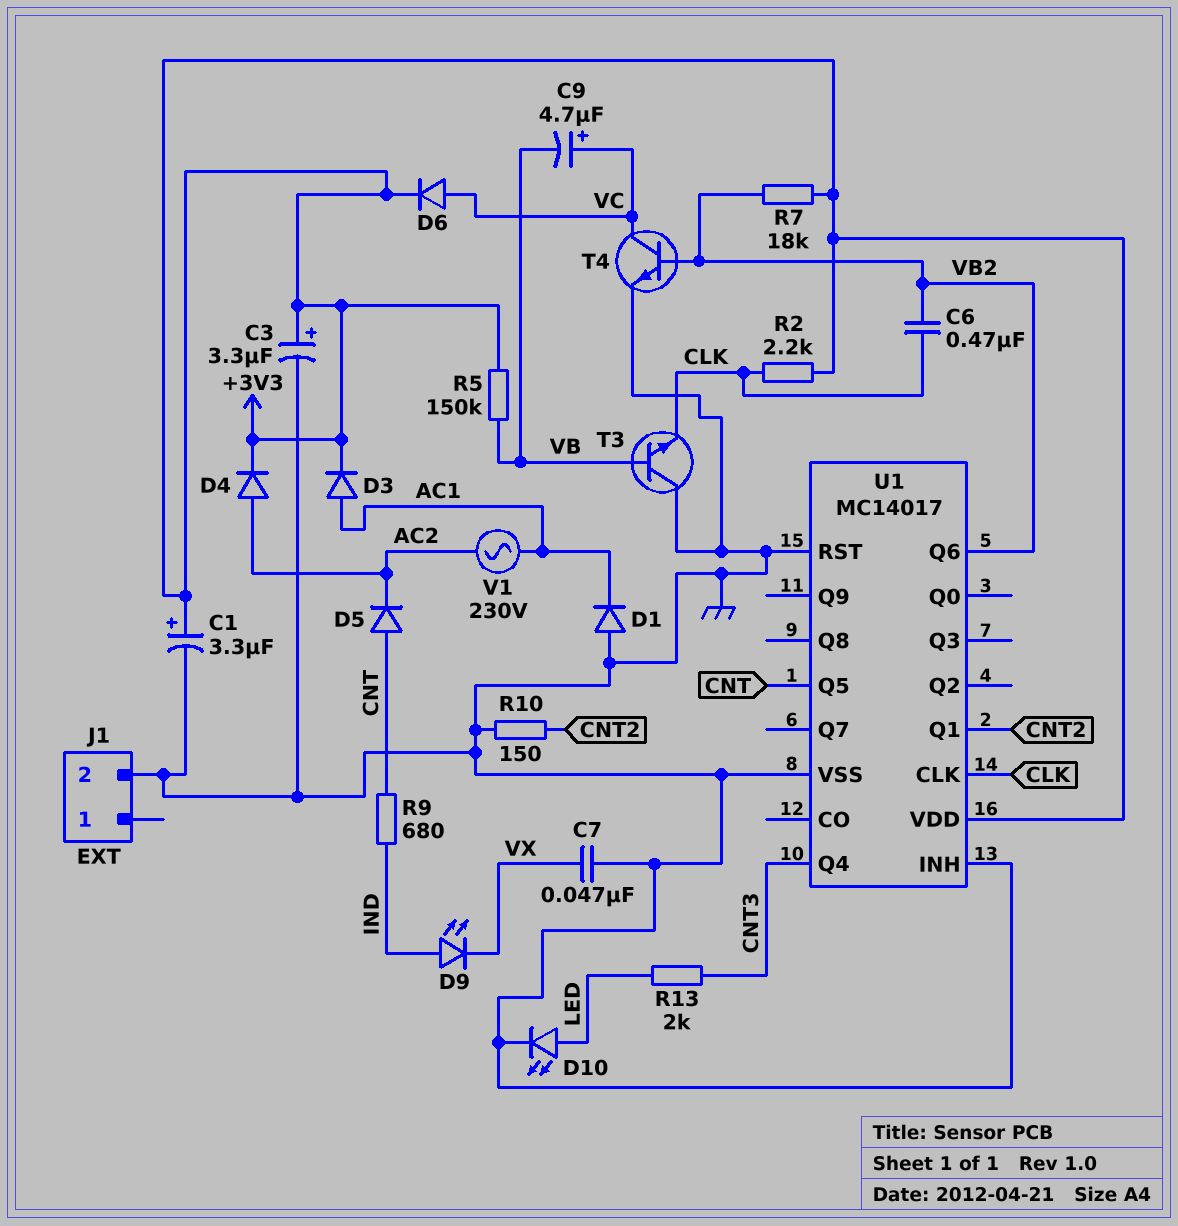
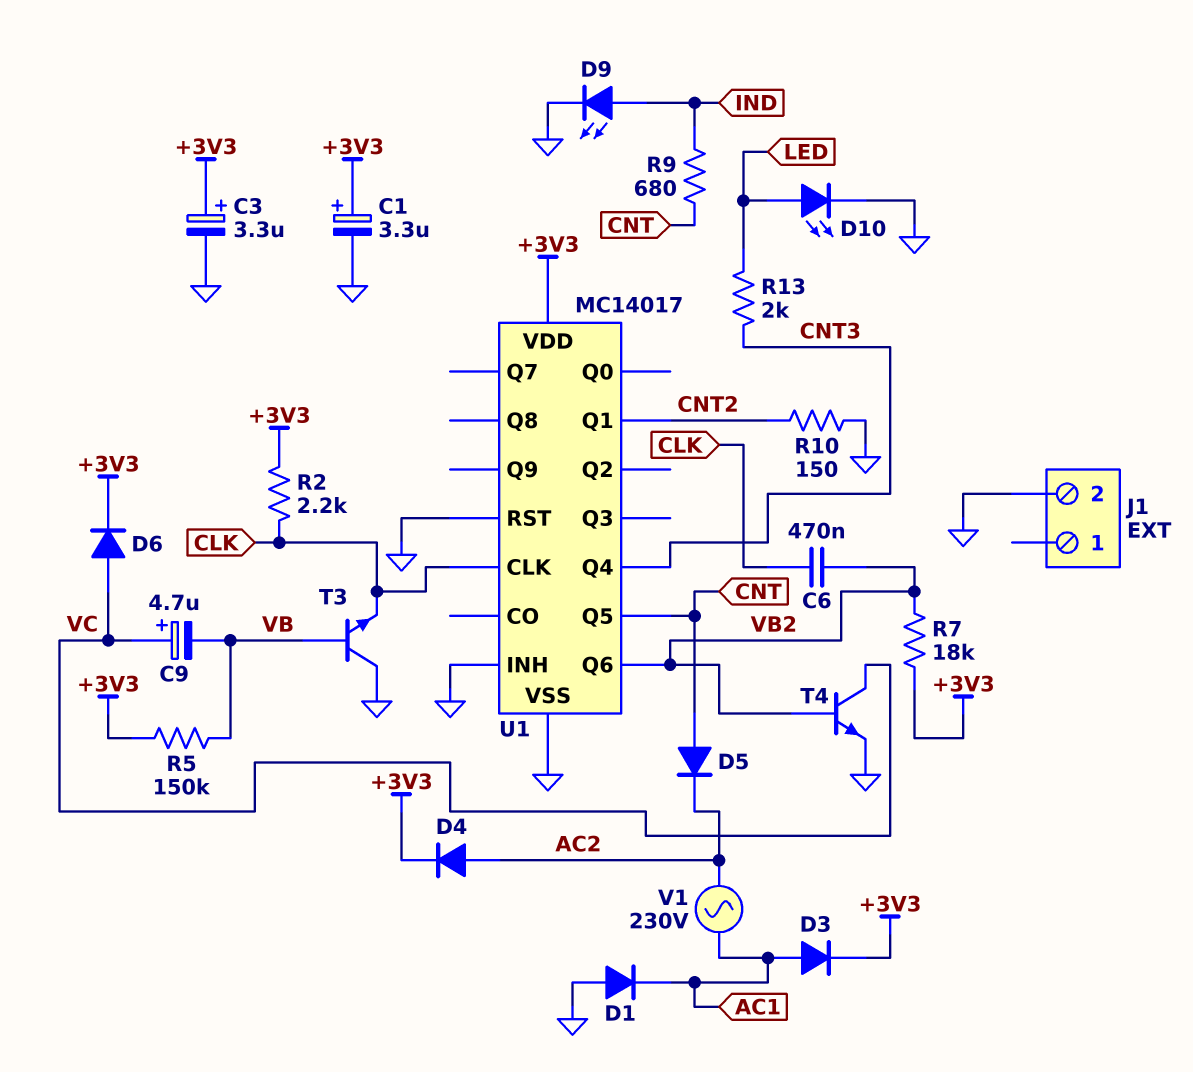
C7: 47nF (GND, VX) -> none
D9: LED (A IND, K VX) -> LED (A IND, K GND)

